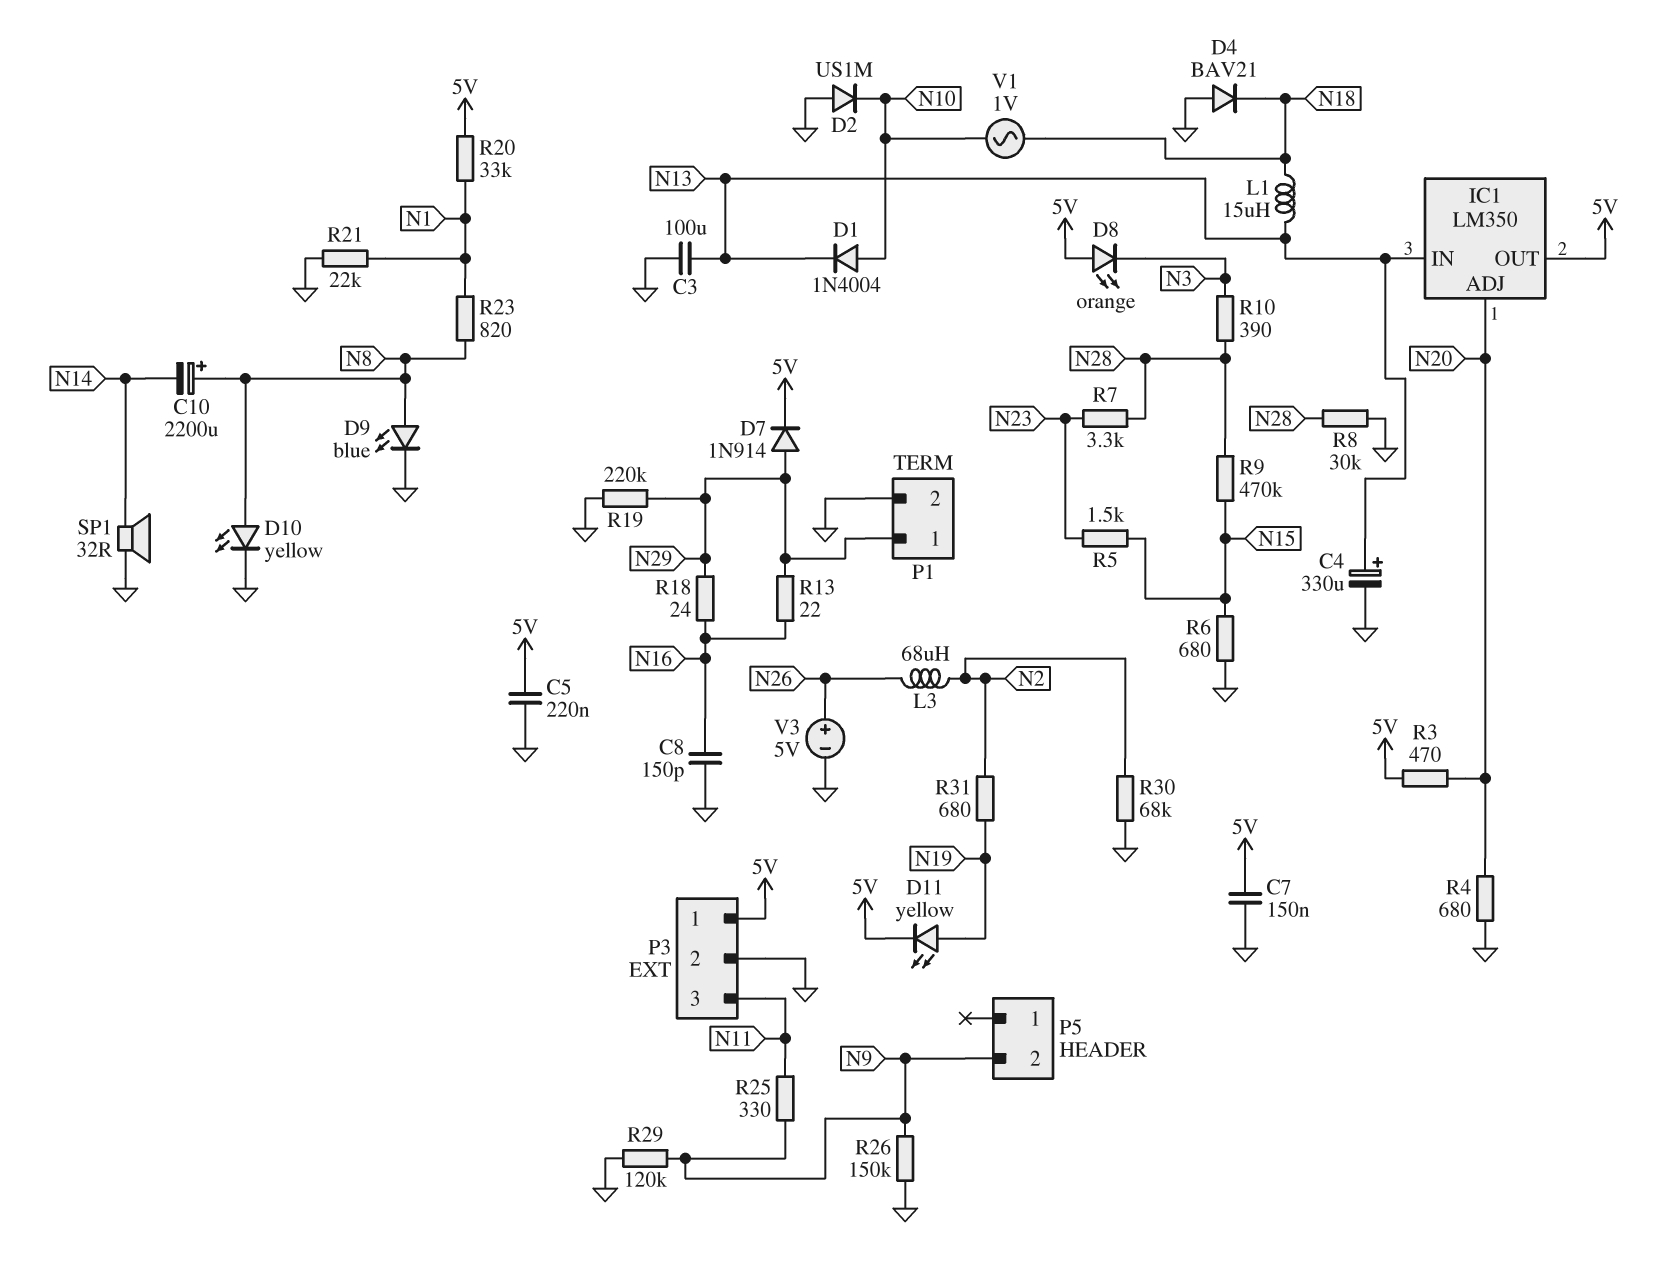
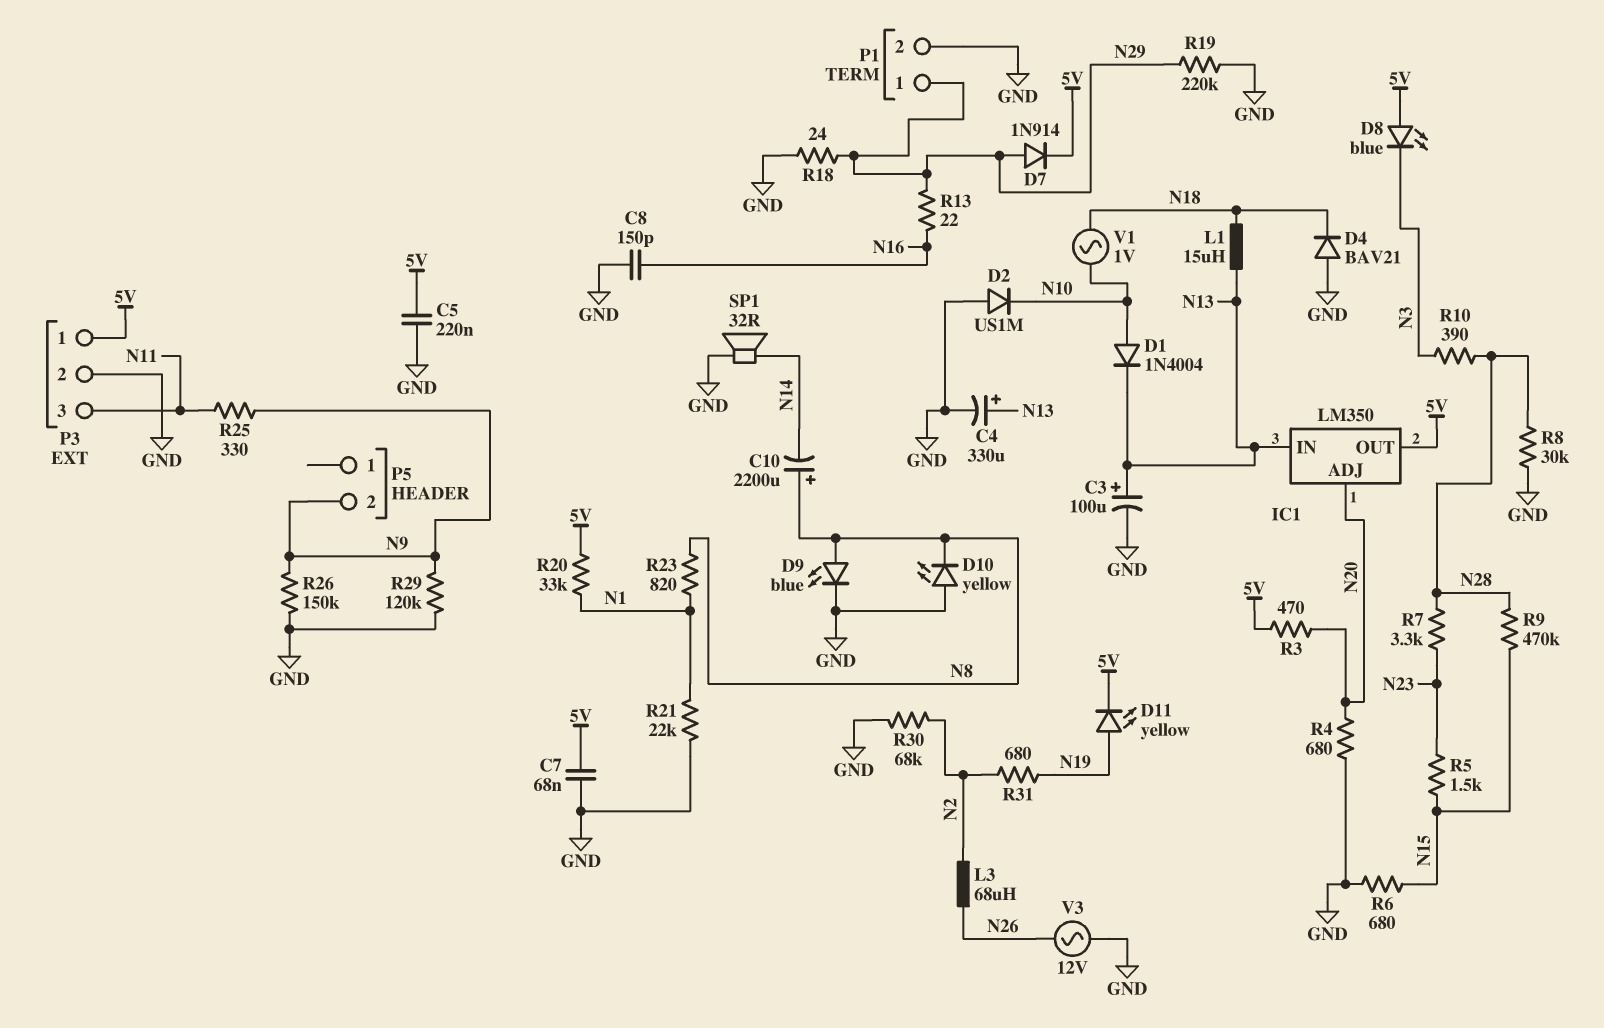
C3: 100uF (GND, N13) -> 100uF (plus N13, minus GND)
C7: 150nF (5V, GND) -> 68nF (5V, GND)
D8: LED orange (A 5V, K N3) -> LED blue (A 5V, K N3)
D10: LED yellow (A N8, K GND) -> LED yellow (A GND, K N8)
R18: 24 (N16, N29) -> 24 (GND, N29)
V3: 5V (plus N26, minus GND) -> AC 12V (GND, N26)

